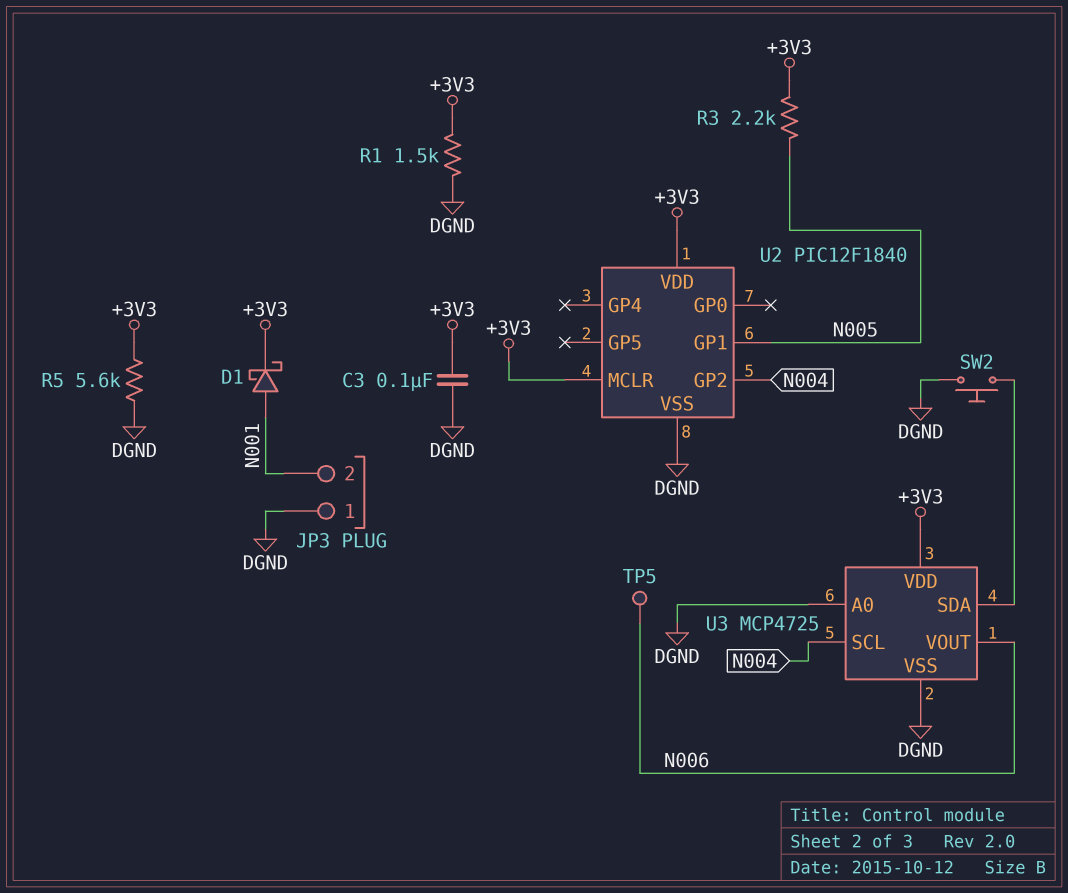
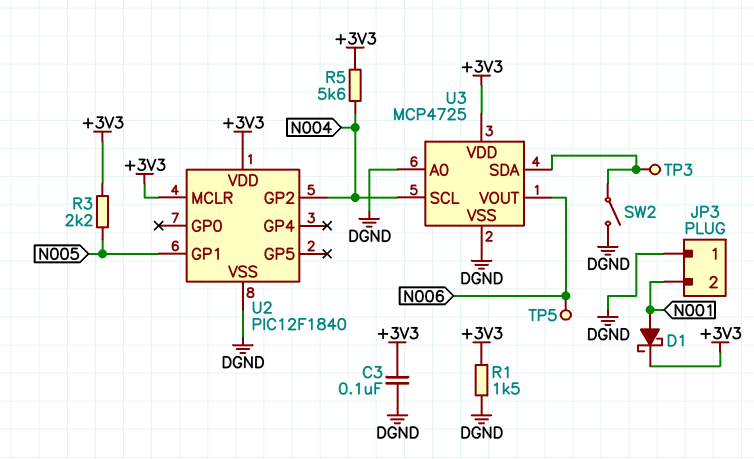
R5: 5.6k (+3V3, DGND) -> 5.6k (+3V3, N004)
SW2: button (DGND, U3/SDA) -> switch (DGND, U3/SDA)
TP3: none -> test point (U3/SDA)

